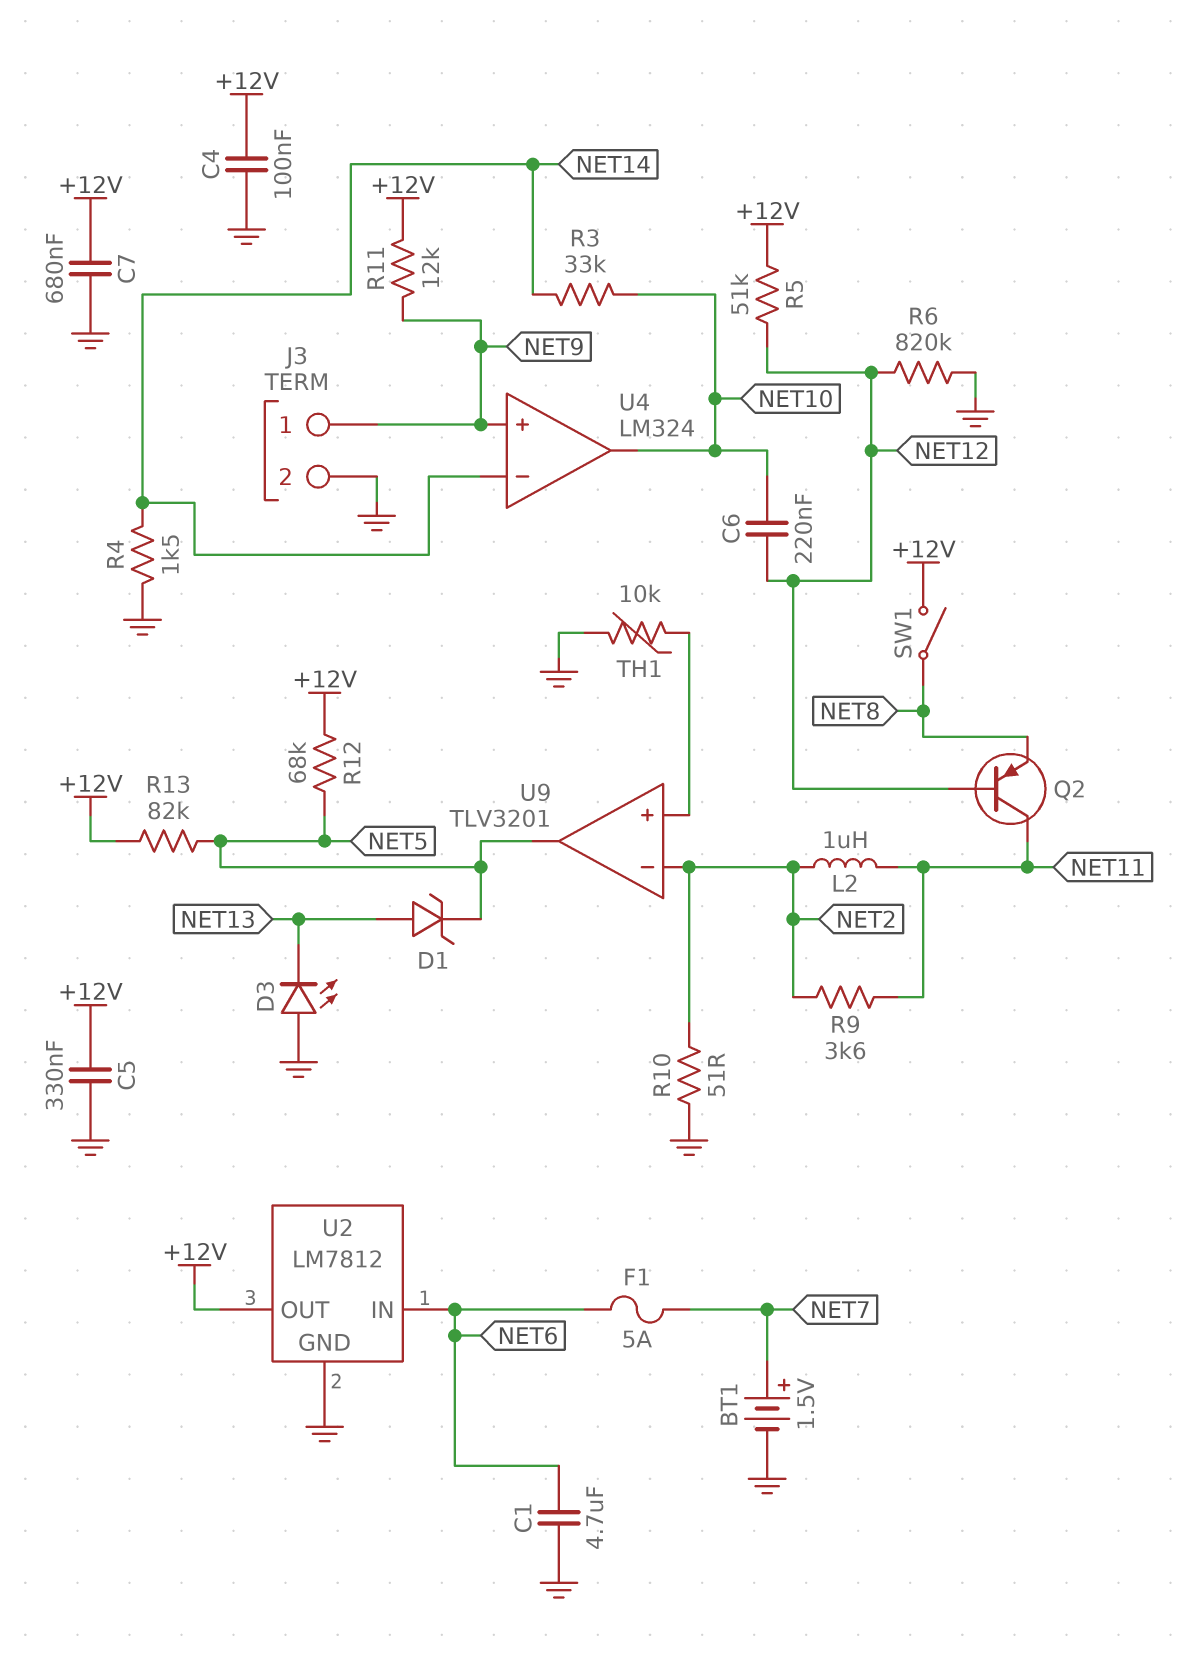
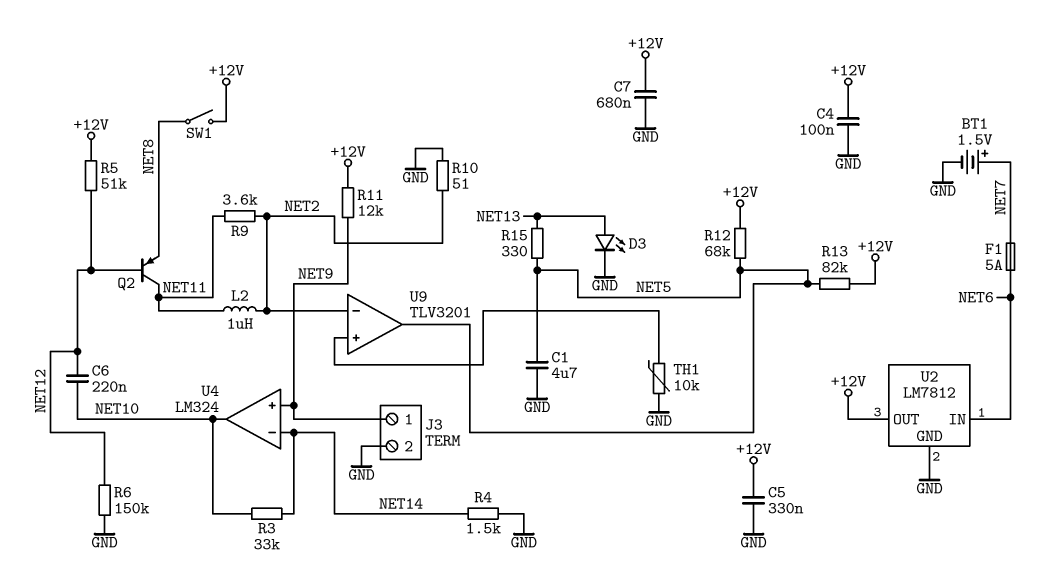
C1: 4.7uF (GND, NET6) -> 4.7uF (GND, NET5)
D1: zener (A NET13, K NET5) -> none
D3: LED (A GND, K NET13) -> LED (A NET13, K GND)
R6: 820k (GND, NET12) -> 150k (GND, NET12)
R15: none -> 330 (NET5, NET13)

